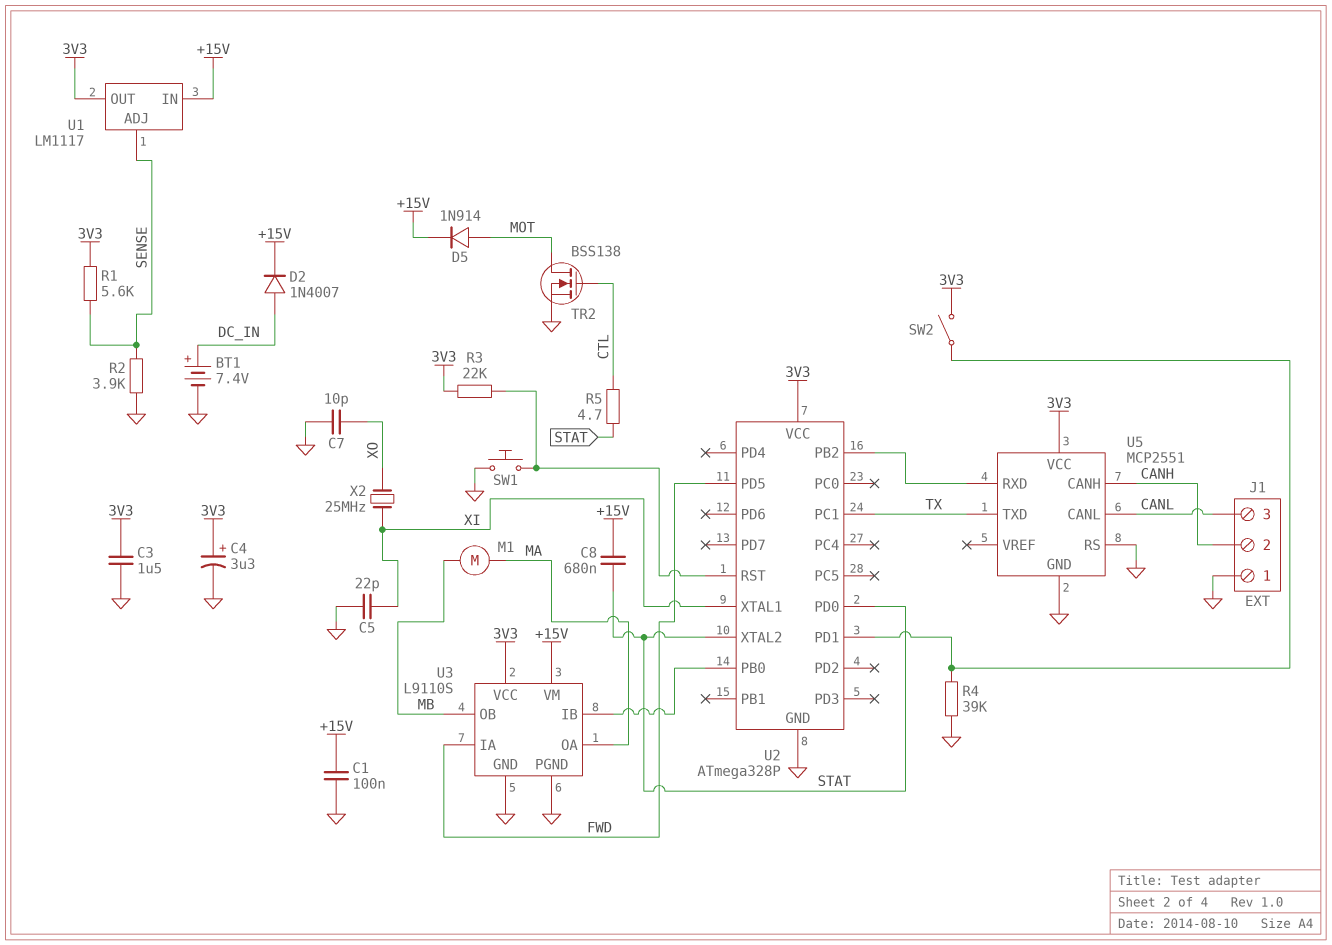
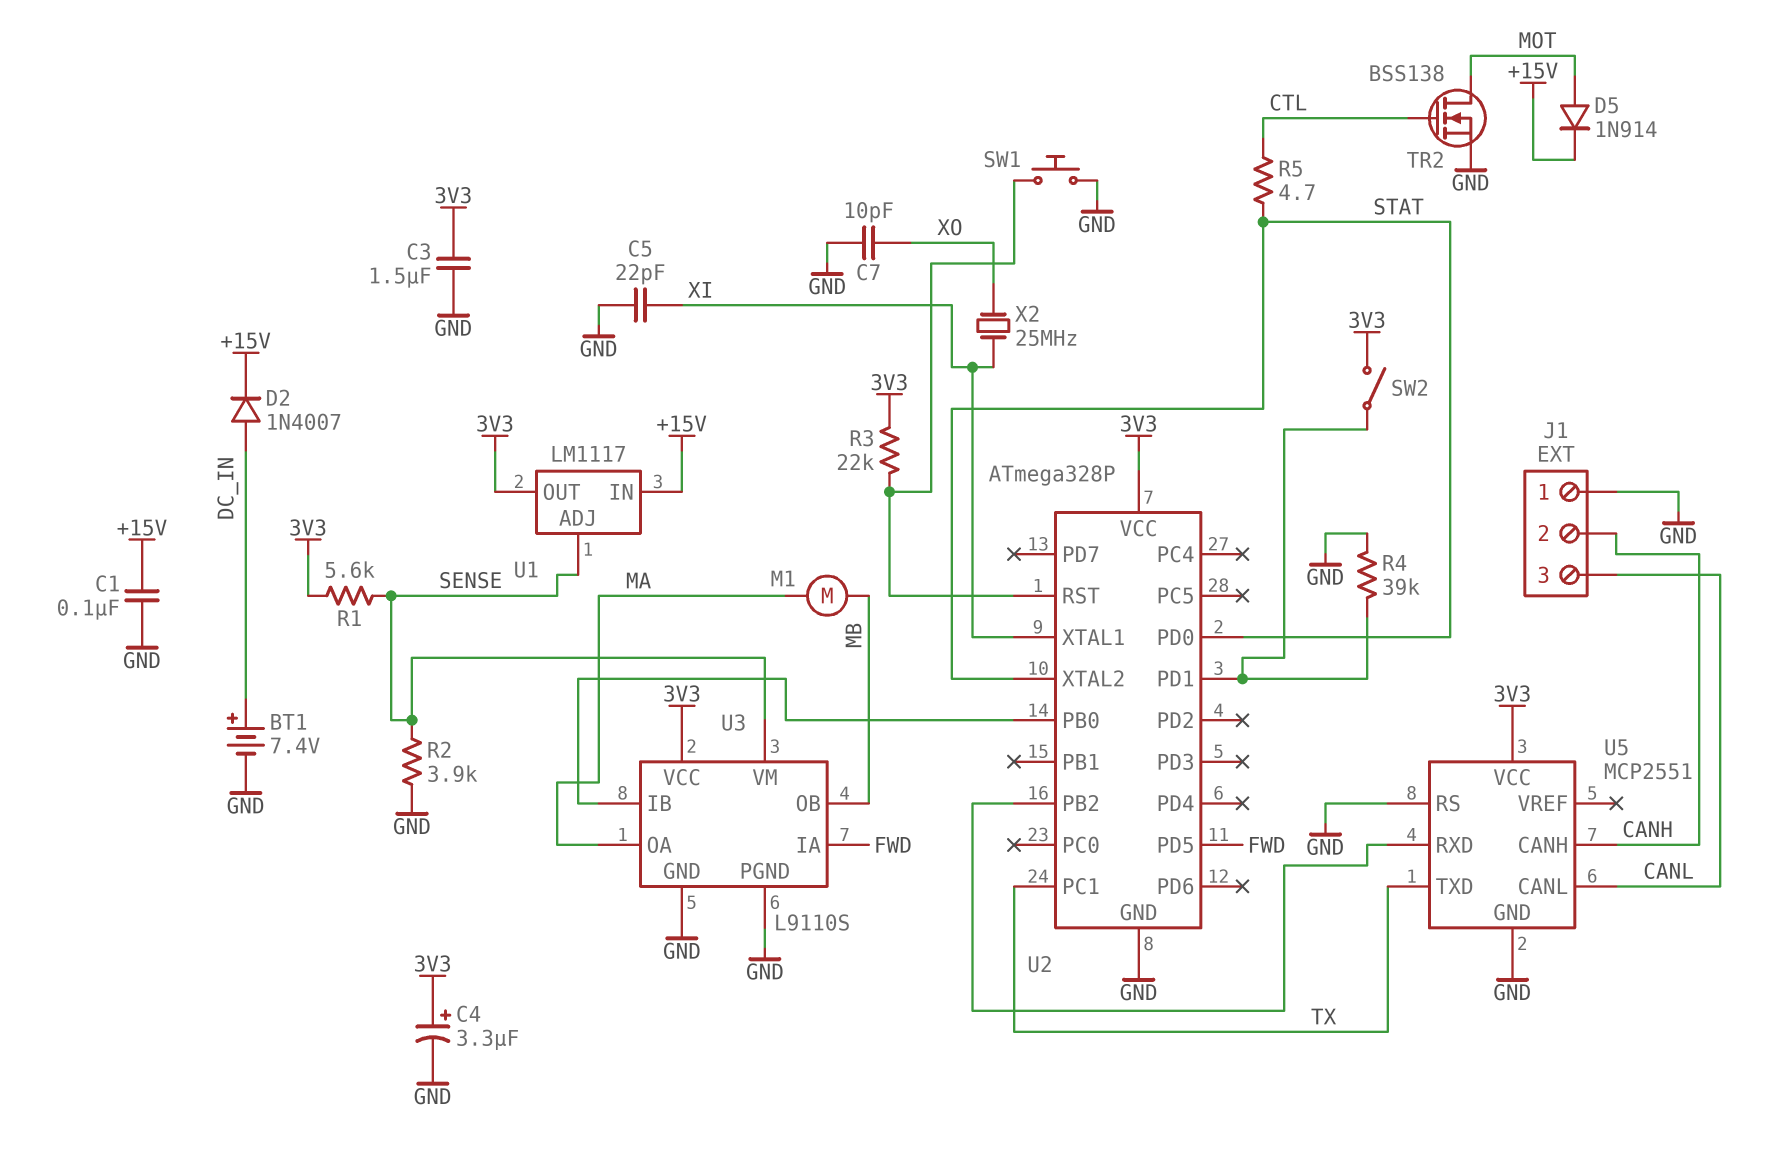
C8: 680nF (+15V, STAT) -> none
U3 pin VM: +15V -> SENSE

